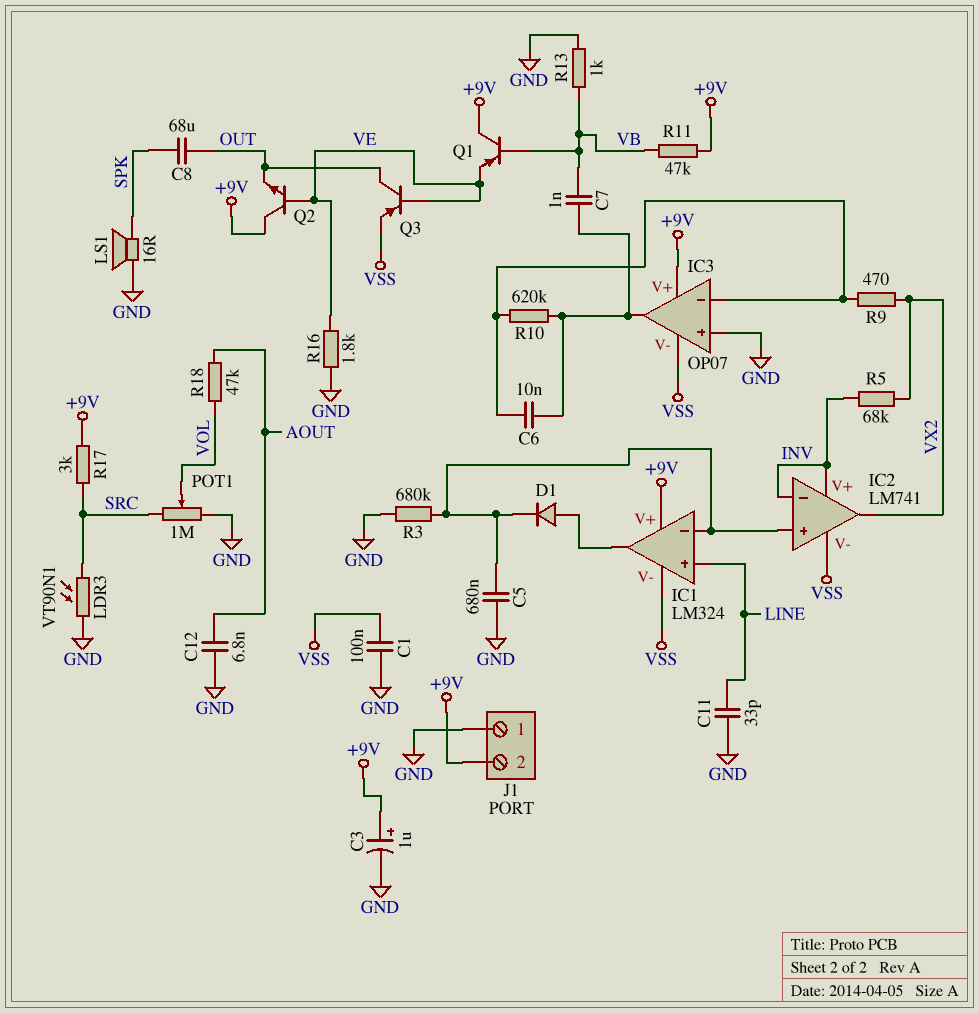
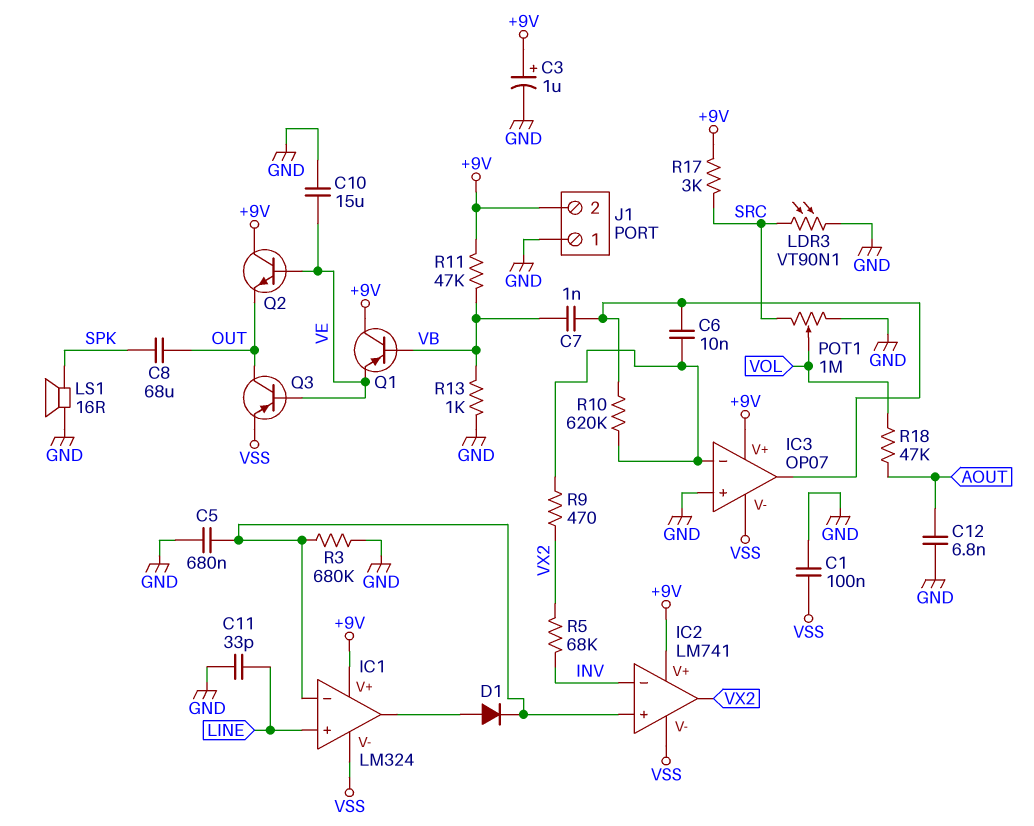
C10: none -> 15uF (GND, VE)
IC2 pin V+: INV -> +9V
R16: 1.8k (GND, VE) -> none

